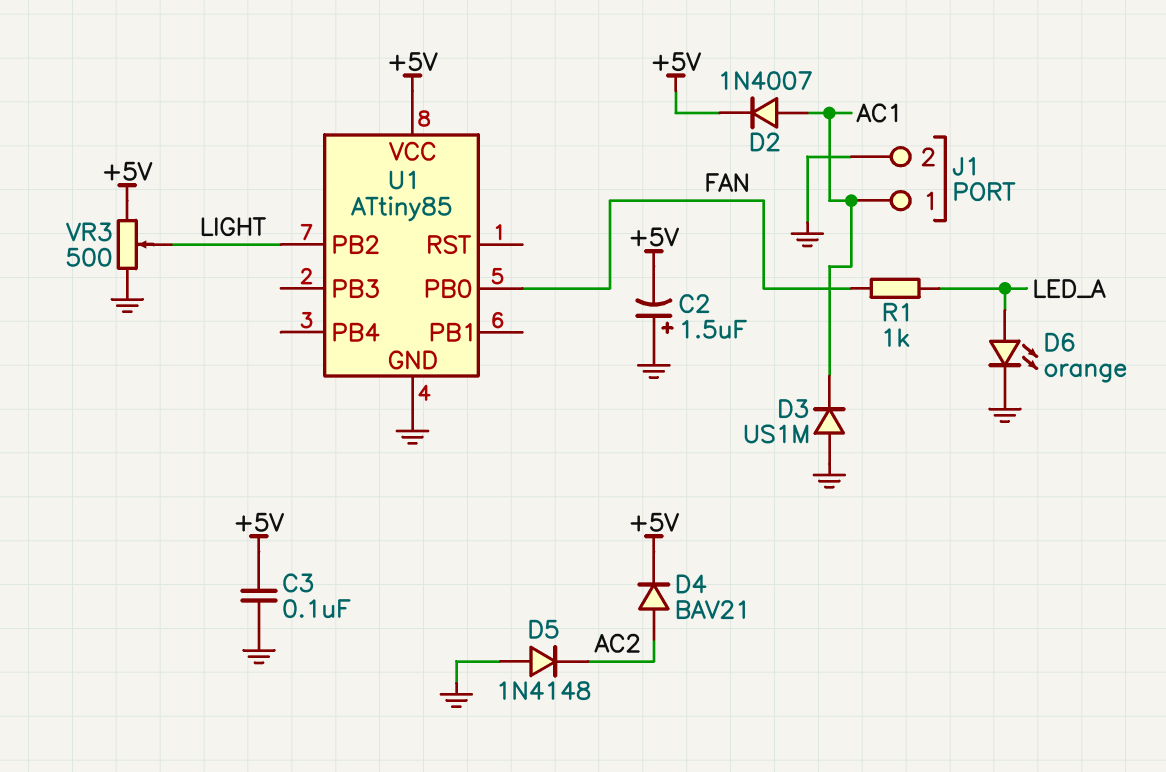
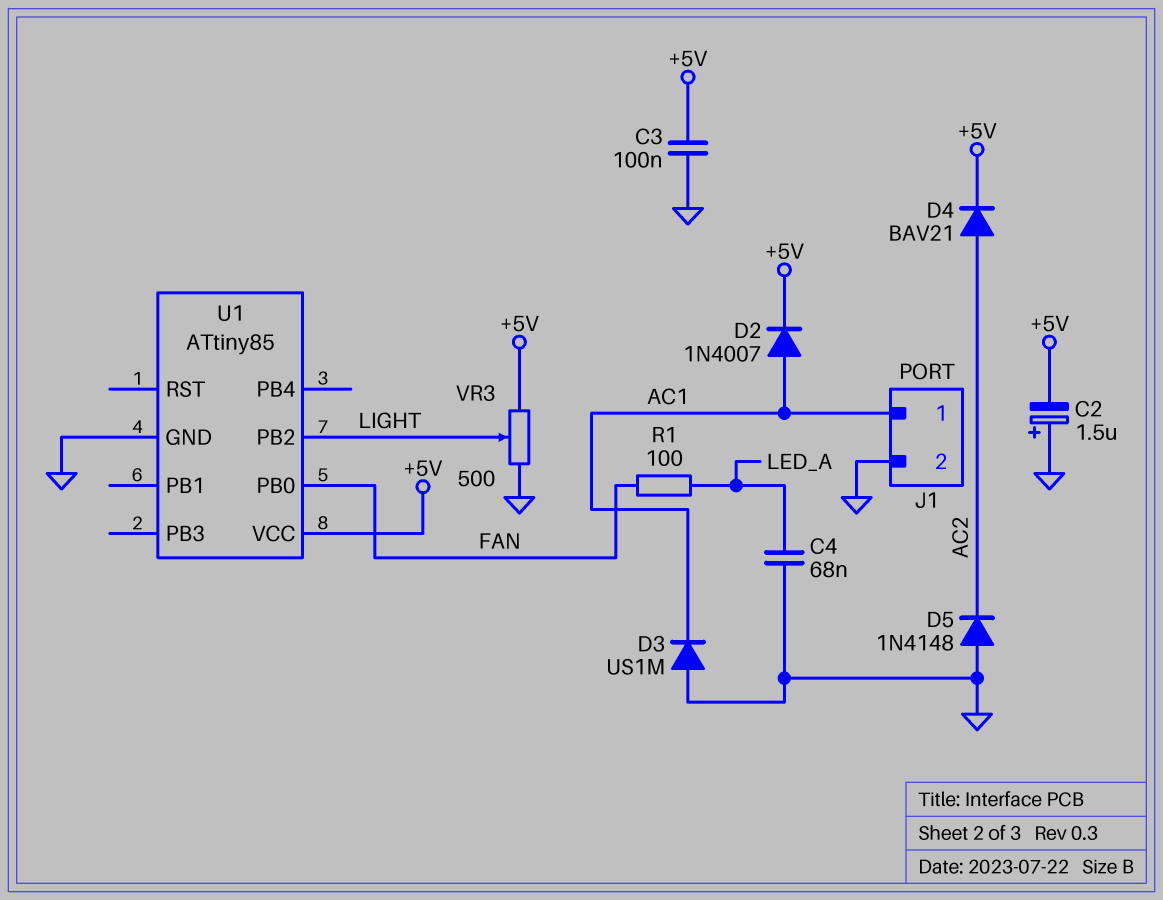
C4: none -> 68nF (GND, LED_A)
D6: LED orange (A LED_A, K GND) -> none
R1: 1k (FAN, LED_A) -> 100 (FAN, LED_A)

